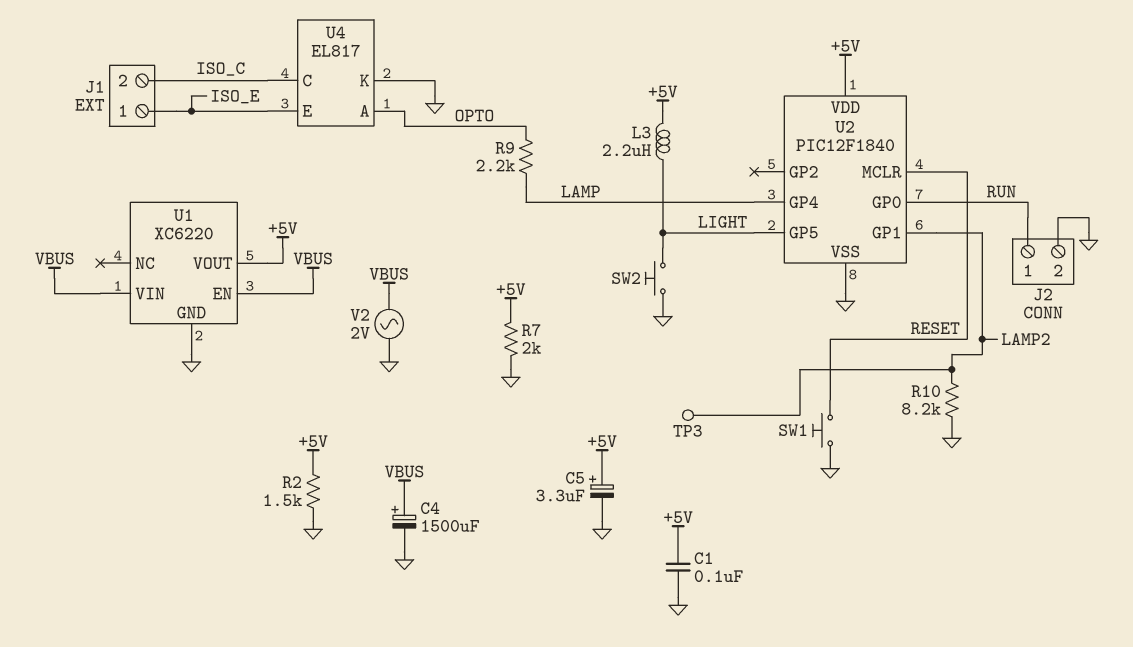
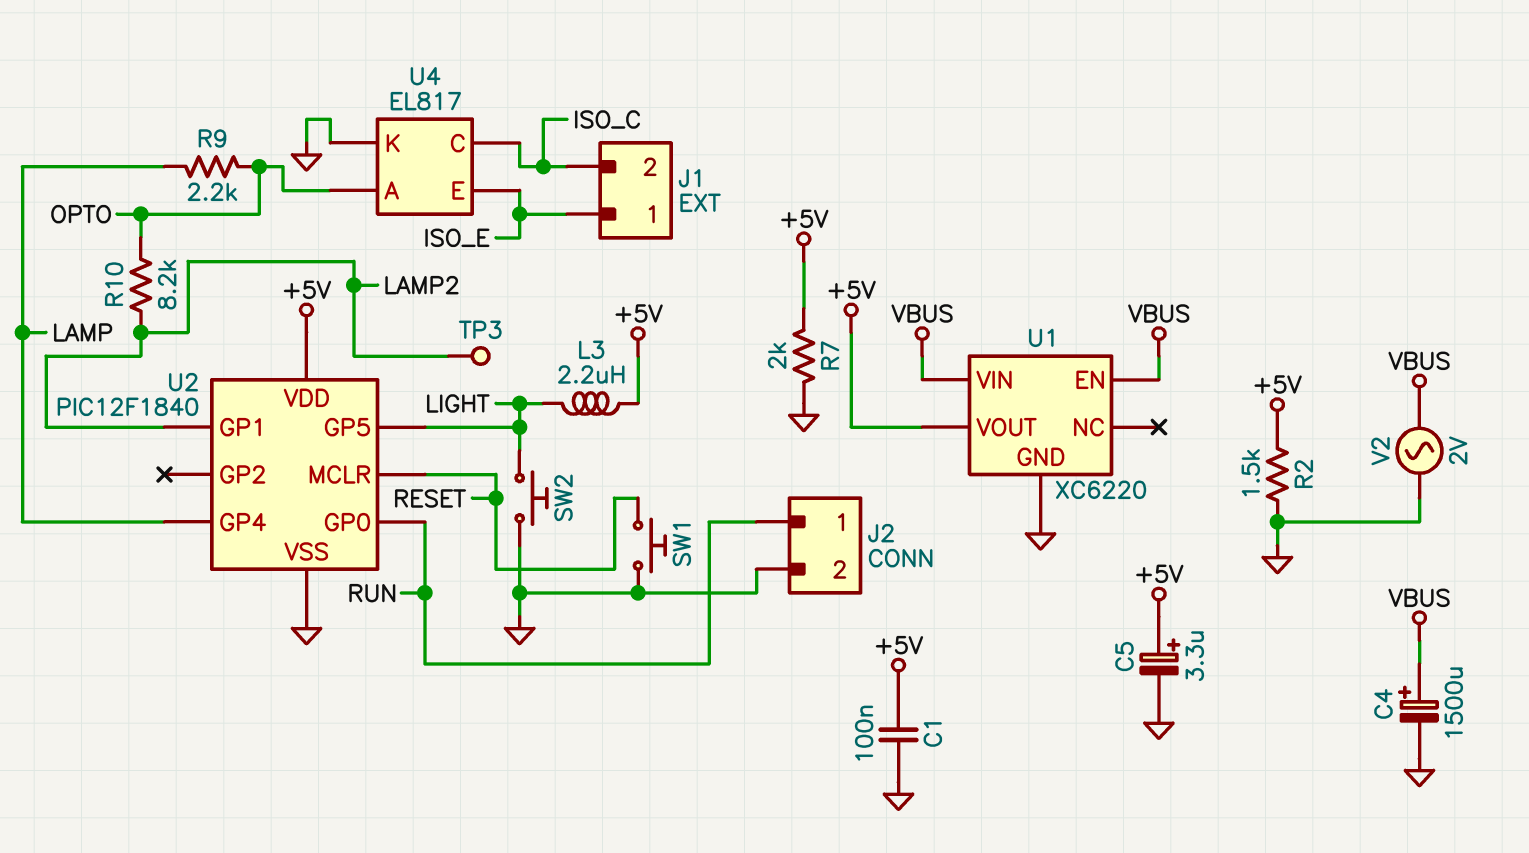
R10: 8.2k (GND, LAMP2) -> 8.2k (LAMP2, OPTO)

